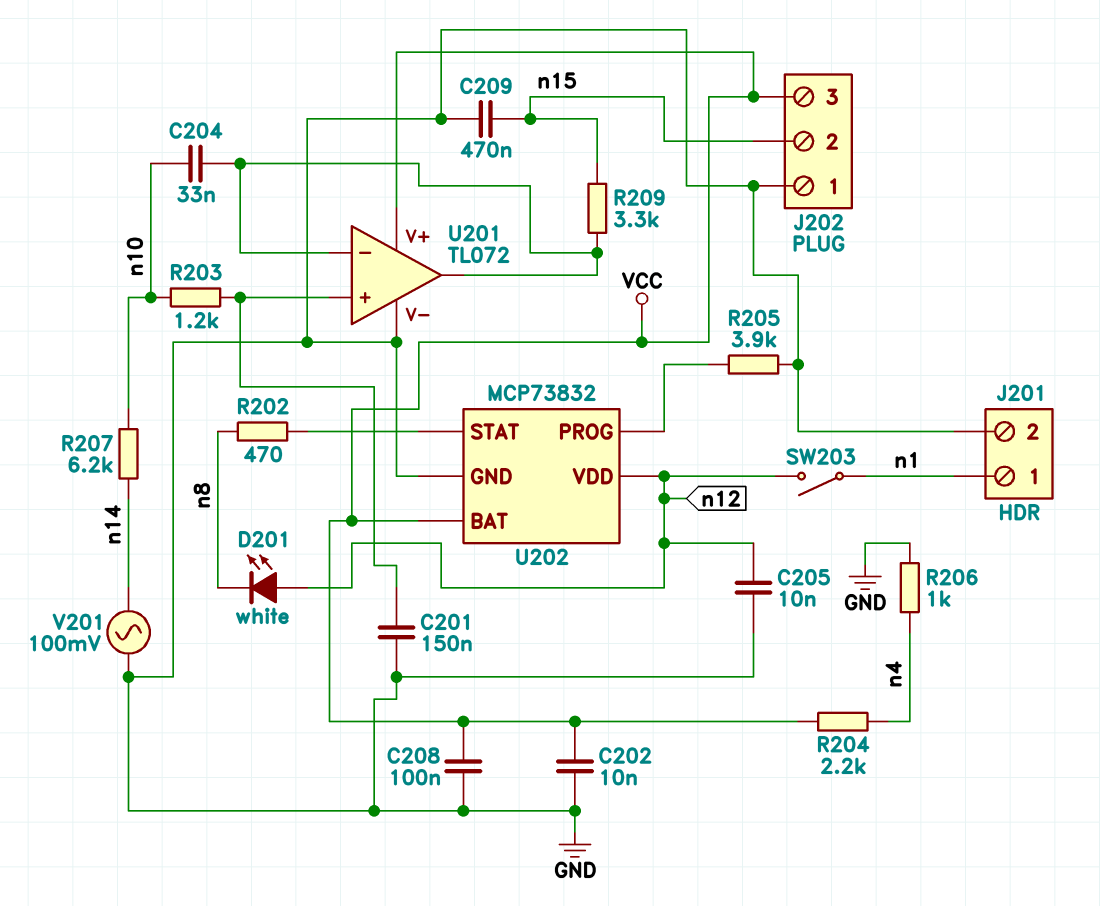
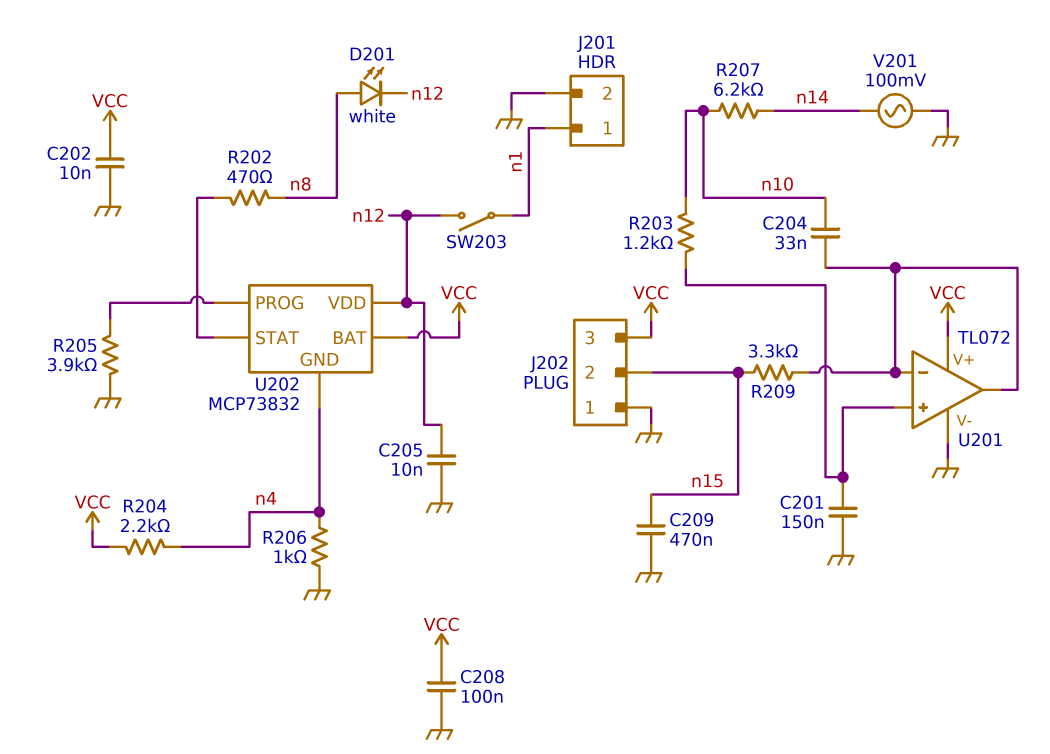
D201: LED white (A n12, K n8) -> LED white (A n8, K n12)
U202 pin GND: GND -> n4

